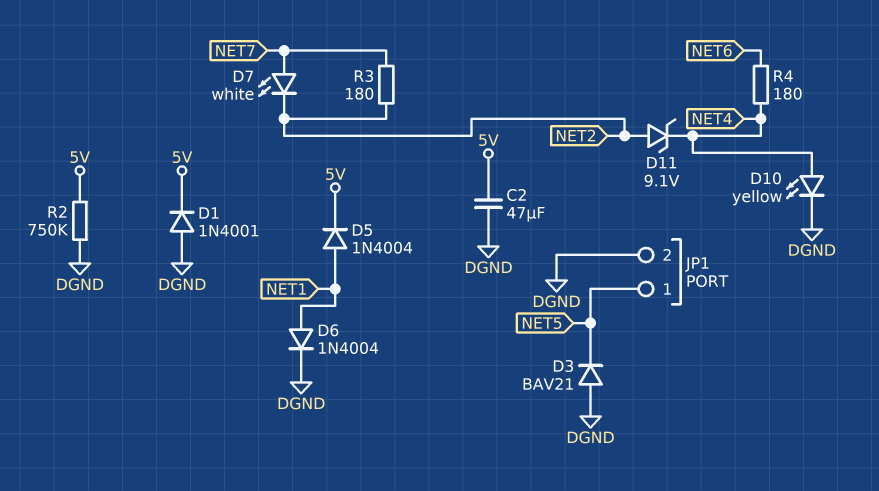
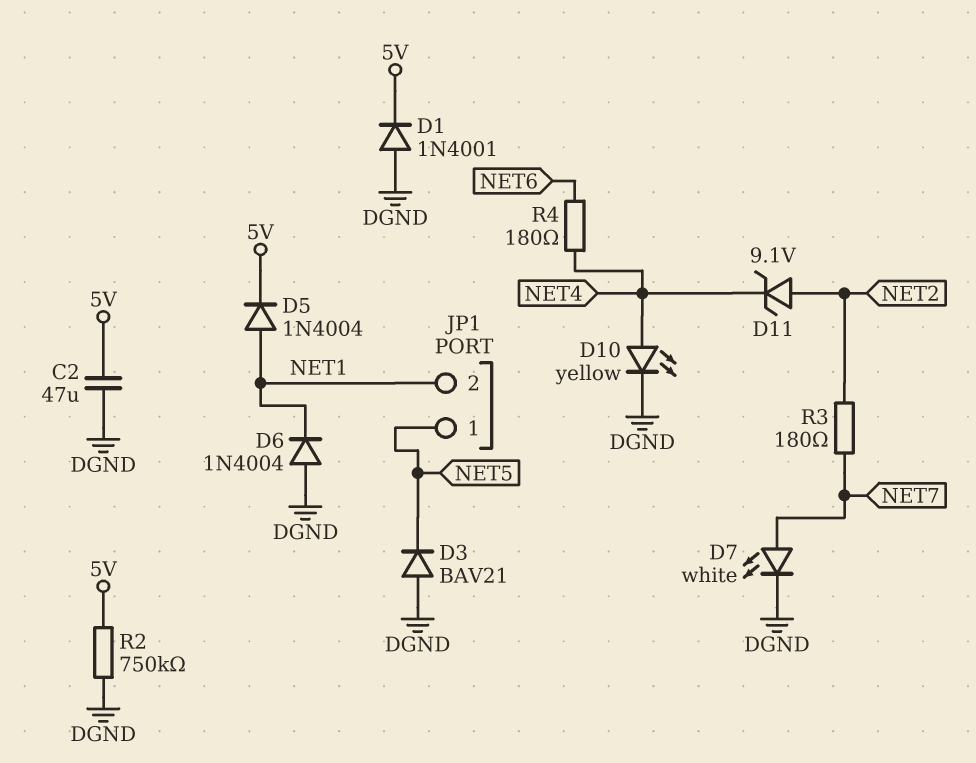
D6: diode 1N4004 (A NET1, K DGND) -> diode 1N4004 (A DGND, K NET1)
D7: LED white (A NET7, K NET2) -> LED white (A NET7, K DGND)
JP1 pin 2: DGND -> NET1

